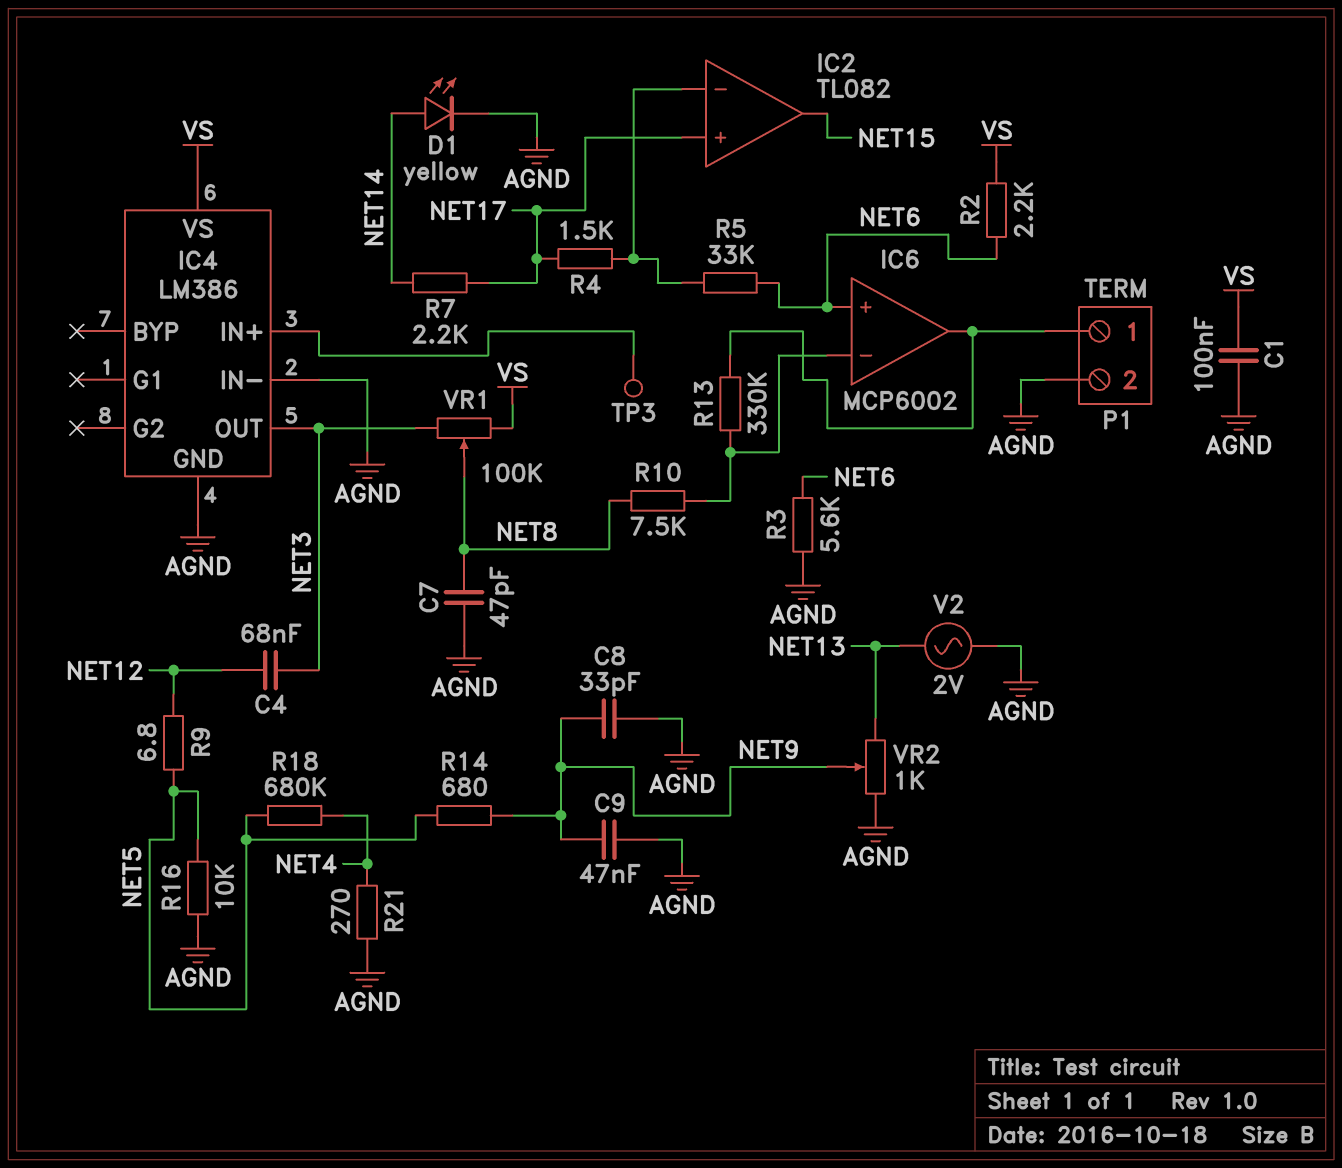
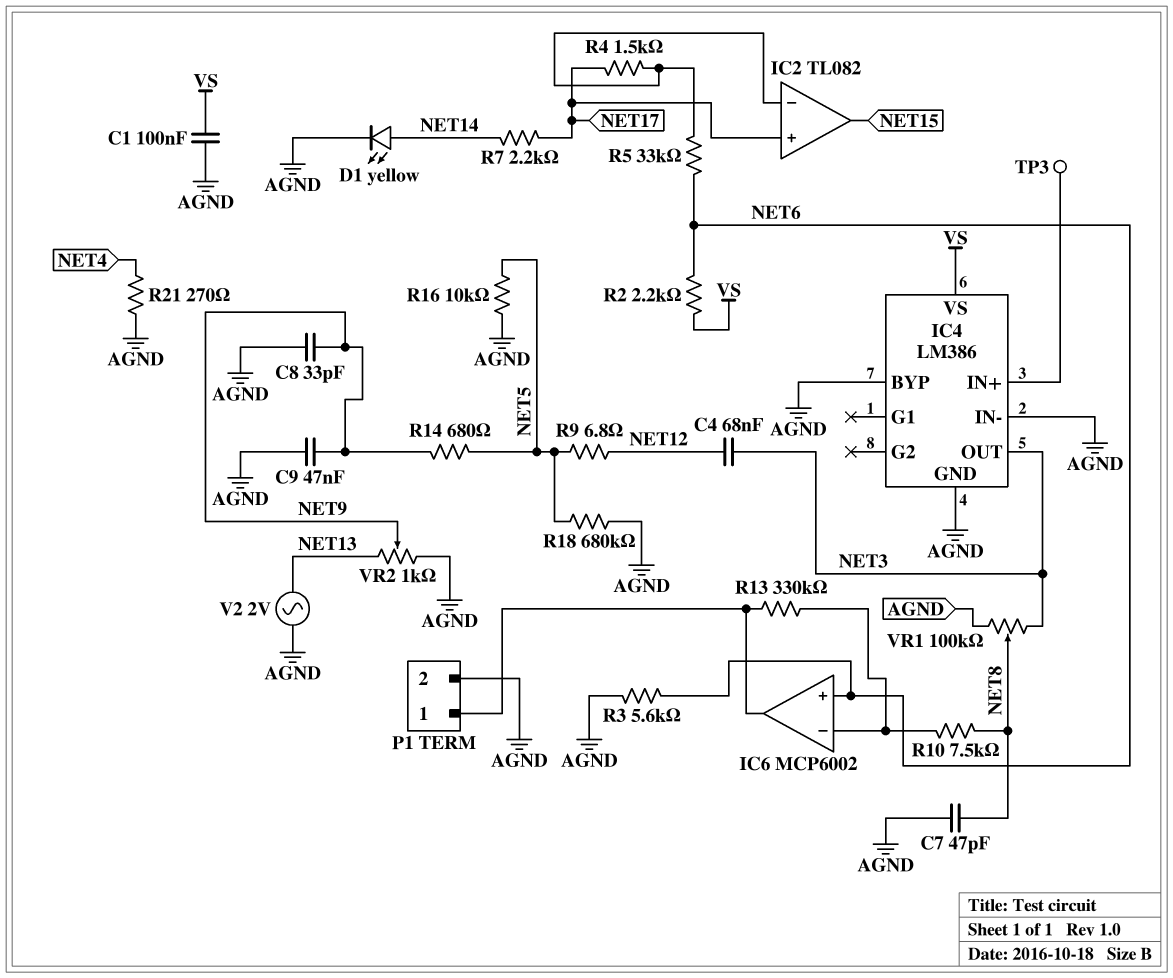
IC4 pin BYP: none -> AGND
R18: 680k (NET4, NET5) -> 680k (AGND, NET5)
VR1: 100k (NET3, VS, wiper NET8) -> 100k (AGND, NET3, wiper NET8)

